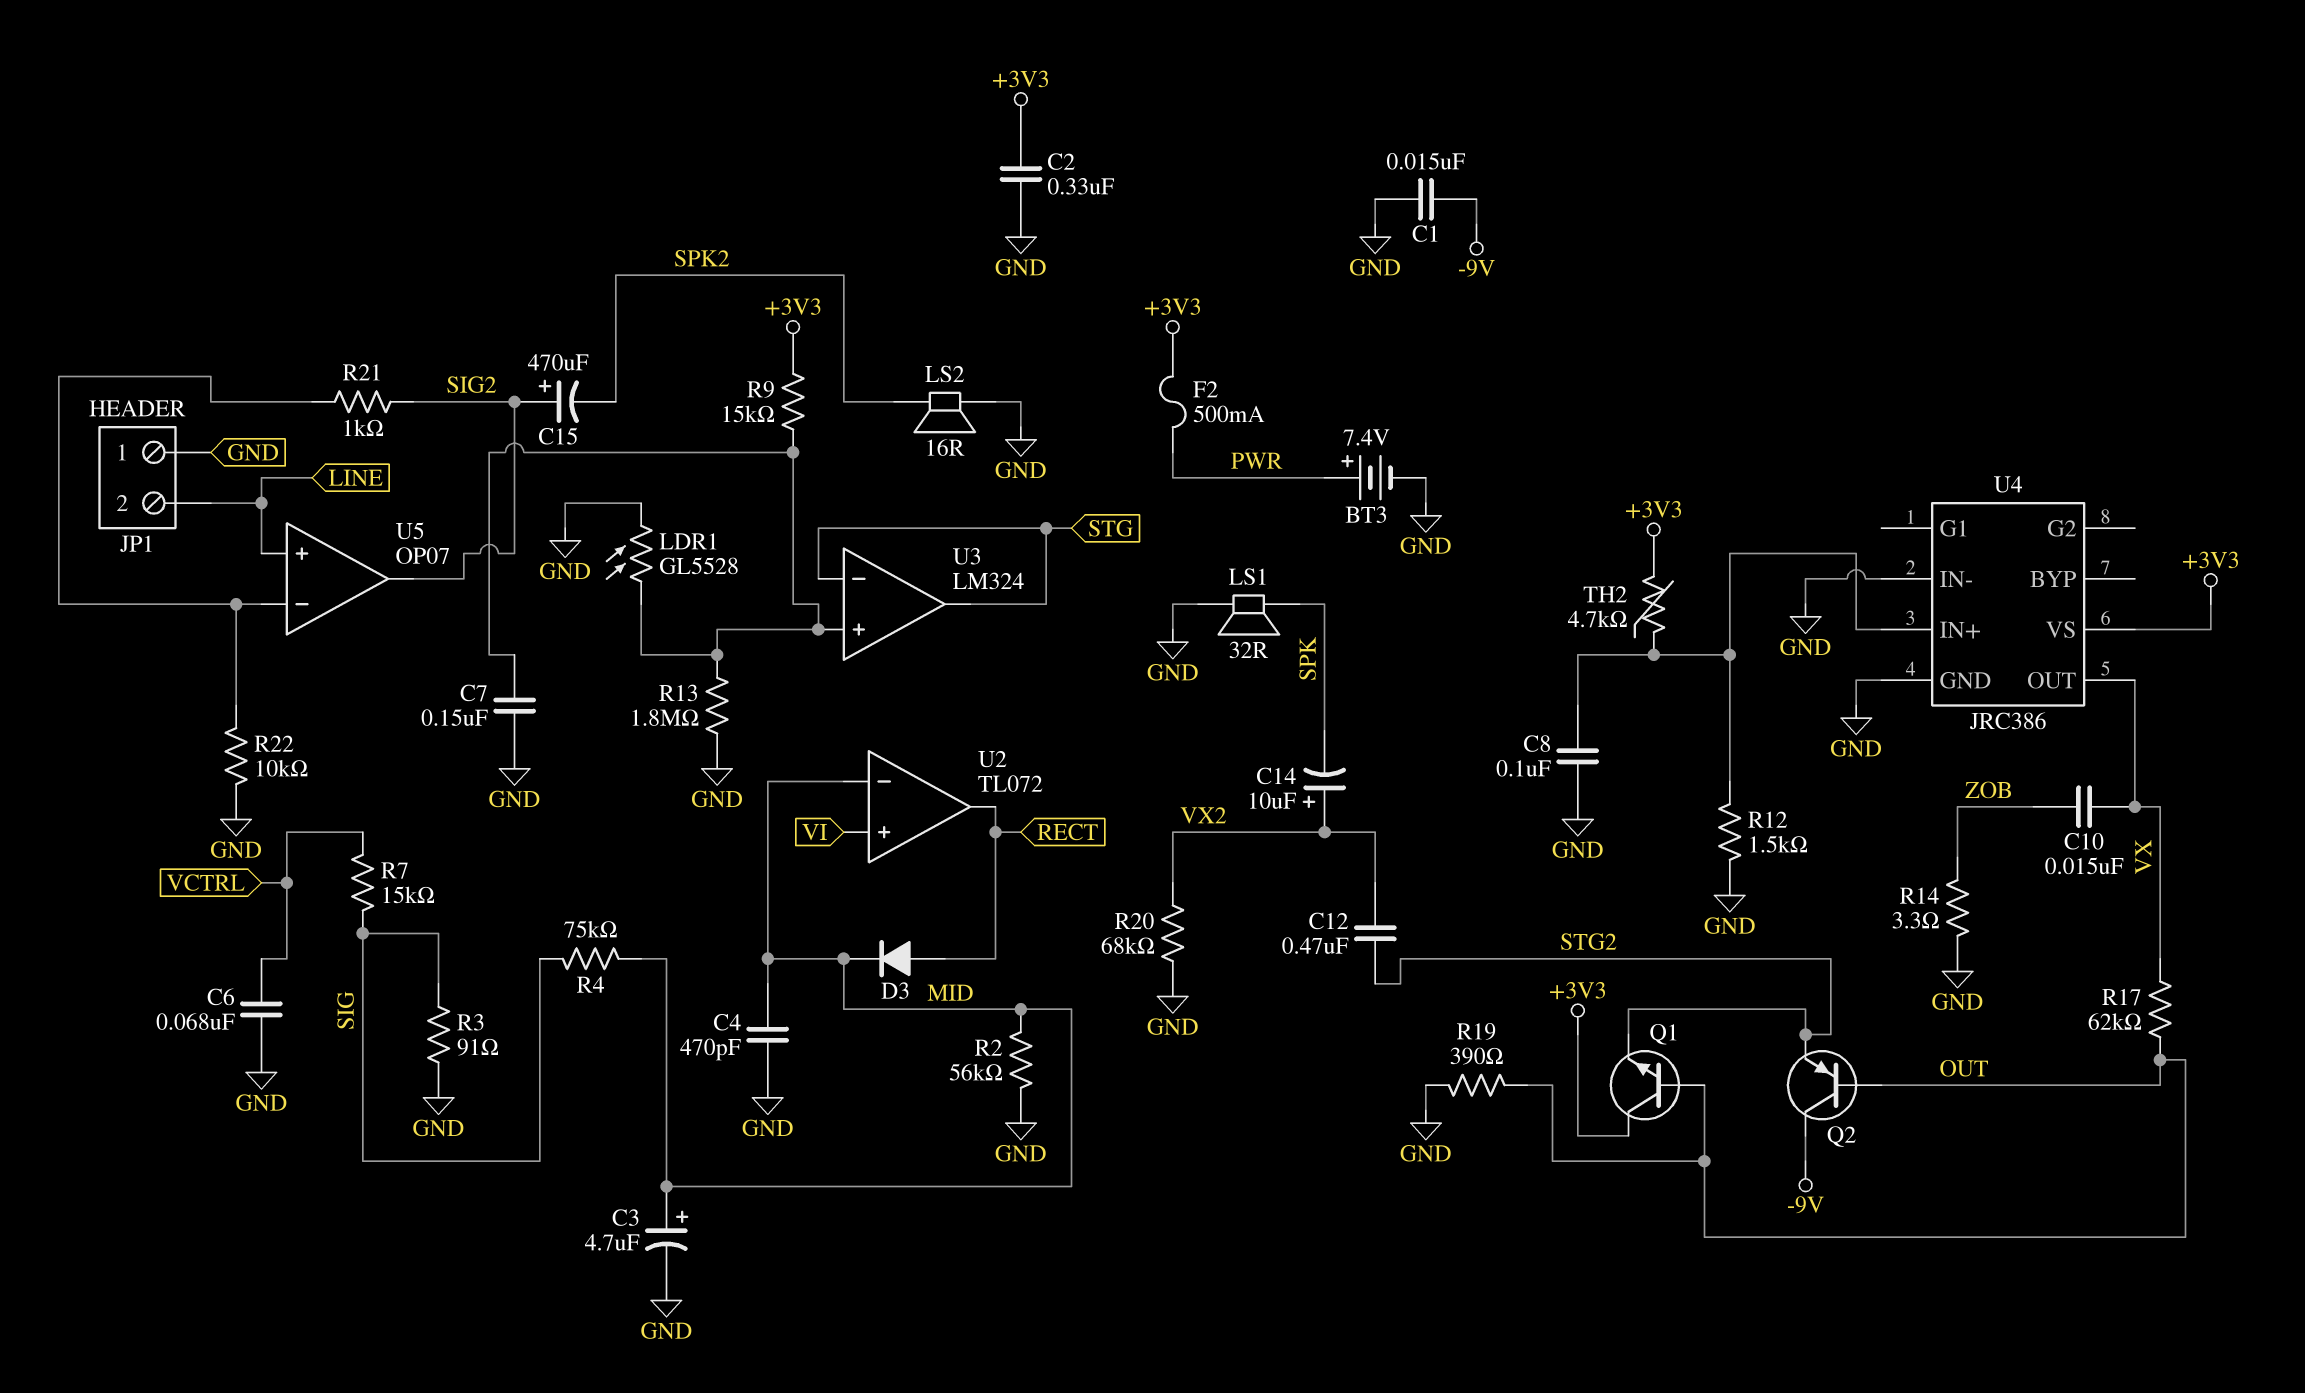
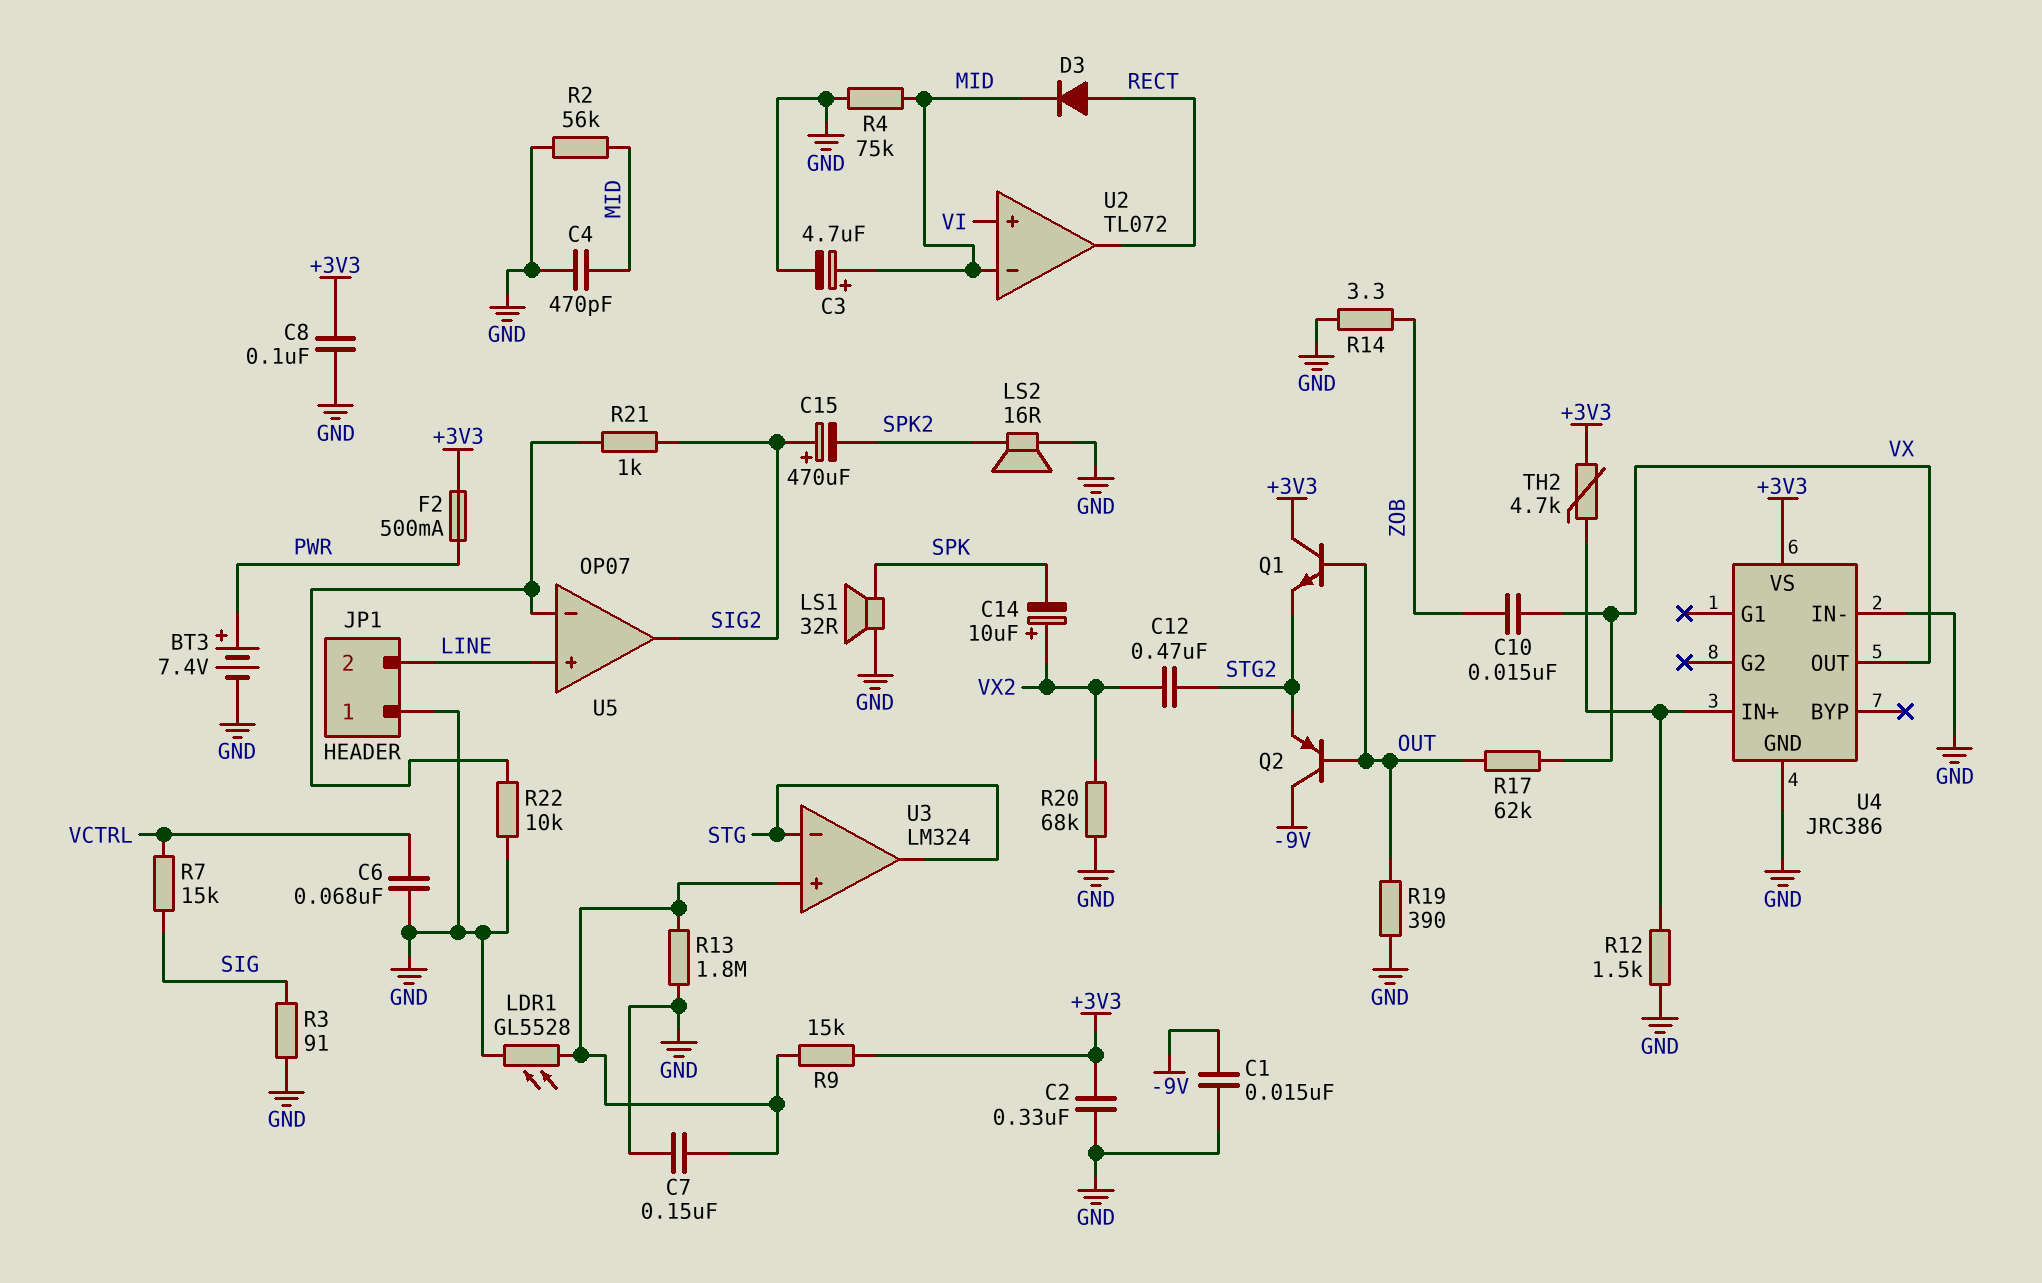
C8: 100nF (GND, U4/IN+) -> 100nF (+3V3, GND)
R4: 75k (MID, SIG) -> 75k (GND, MID)

